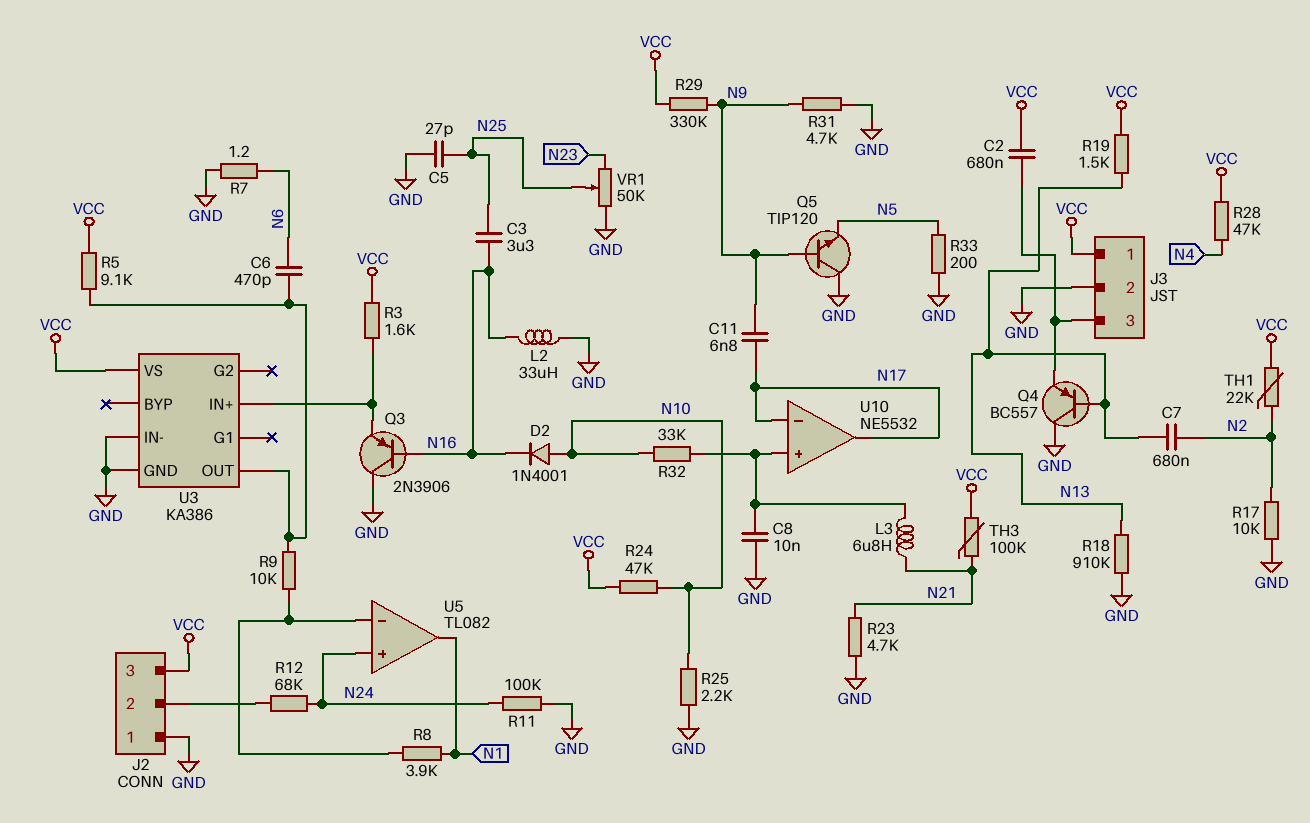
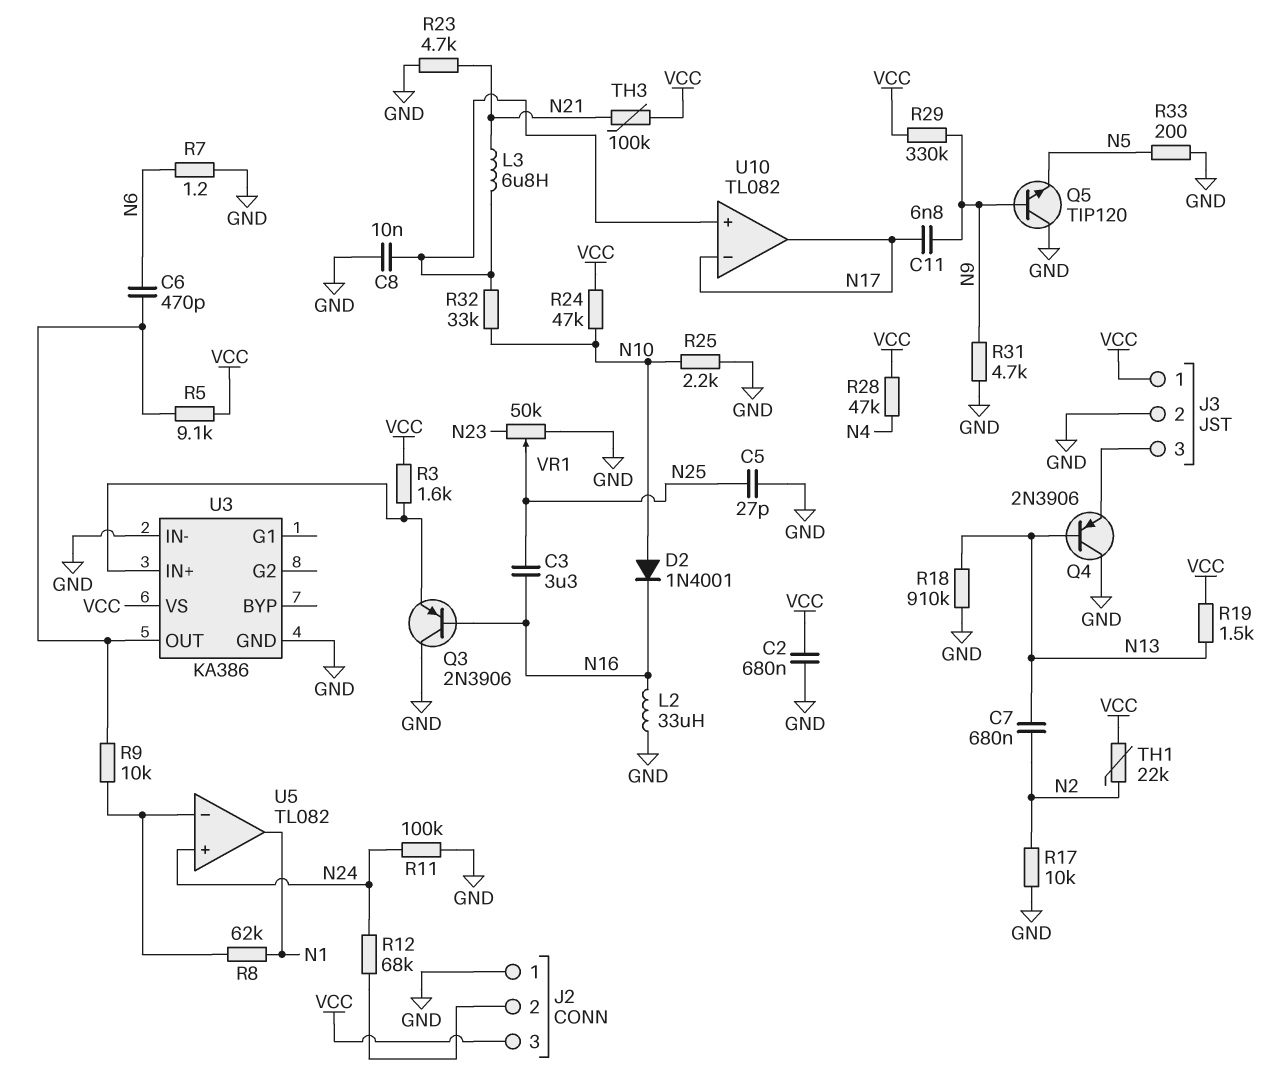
C2: 680nF (J3/3, VCC) -> 680nF (GND, VCC)
Q4: PNP BC557 (B N13, C GND, E J3/3) -> PNP 2N3906 (B N13, C GND, E J3/3)
R8: 3.9k (N1, U5/in-) -> 62k (N1, U5/in-)
U10: NE5532 -> TL082

